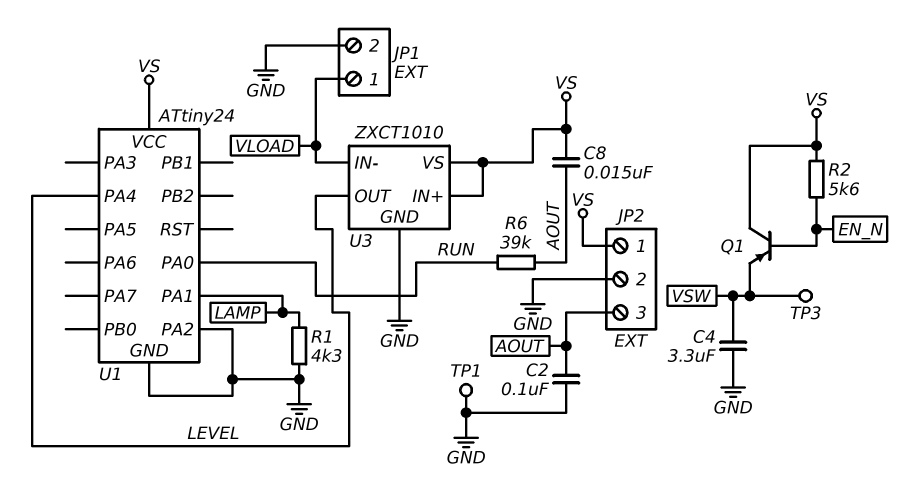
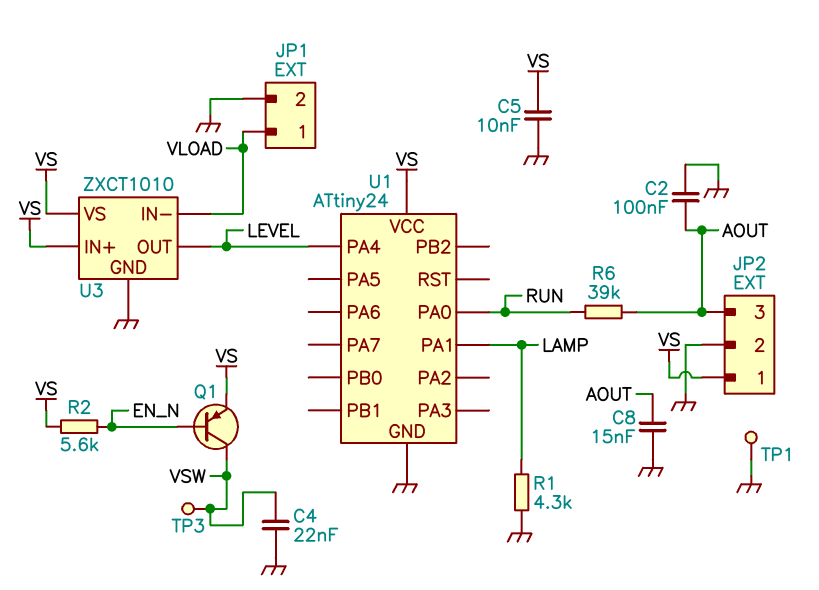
C4: 3.3uF (GND, VSW) -> 22nF (GND, VSW)
C5: none -> 10nF (GND, VS)
C8: 15nF (AOUT, VS) -> 15nF (AOUT, GND)
Q1: PNP (B EN_N, C VS, E VSW) -> PNP (B EN_N, C VSW, E VS)
U1 pin PA2: GND -> none

